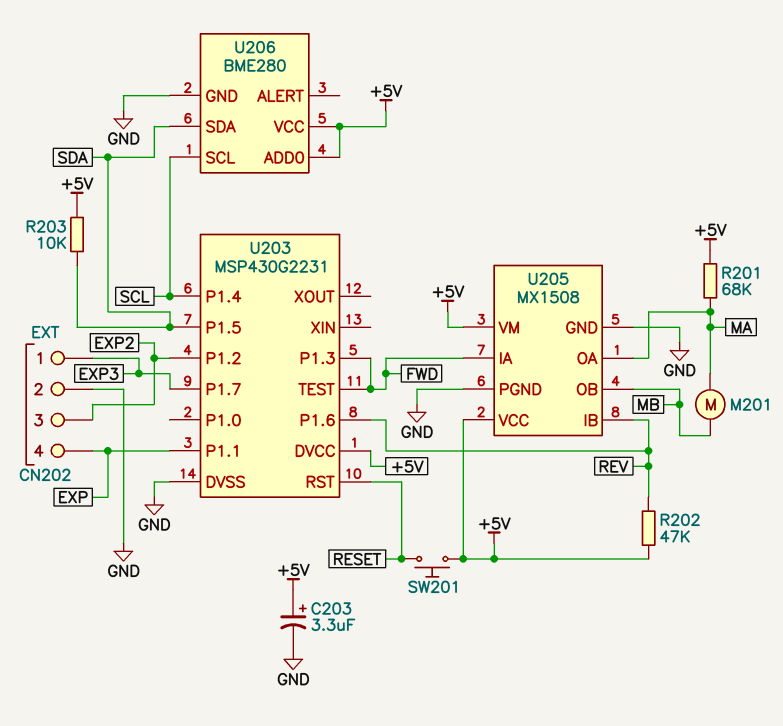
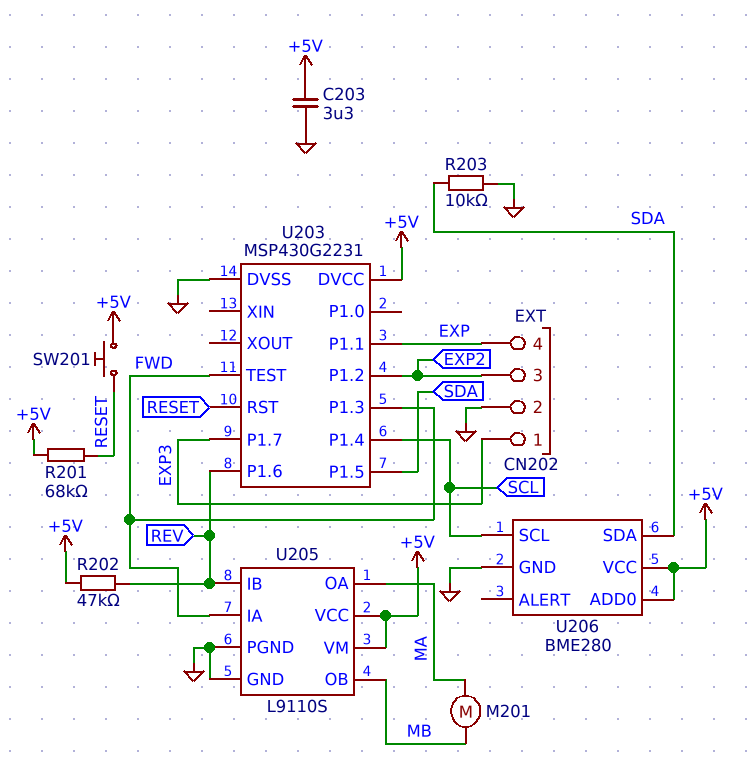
C203: 3.3uF (plus +5V, minus GND) -> 3.3uF (+5V, GND)
R201: 68k (+5V, MA) -> 68k (+5V, RESET)
R203: 10k (+5V, SDA) -> 10k (GND, SDA)
U205: MX1508 -> L9110S

